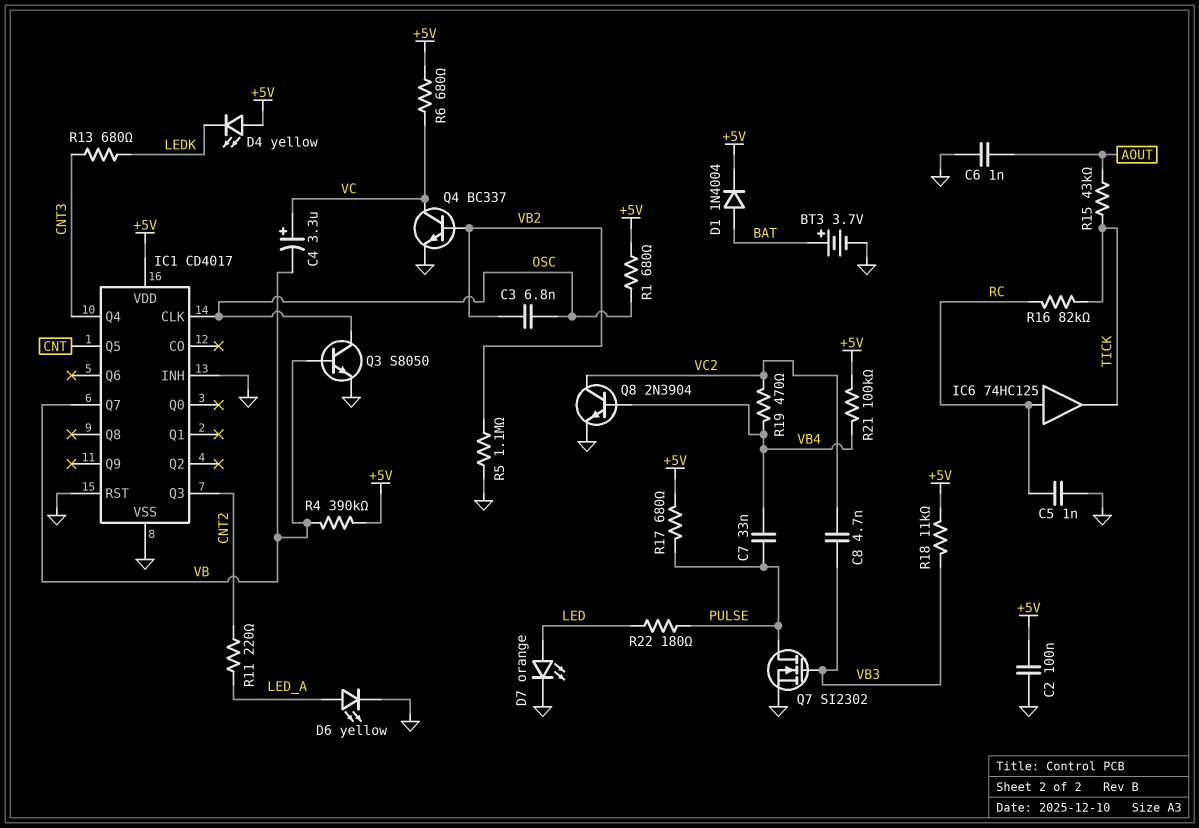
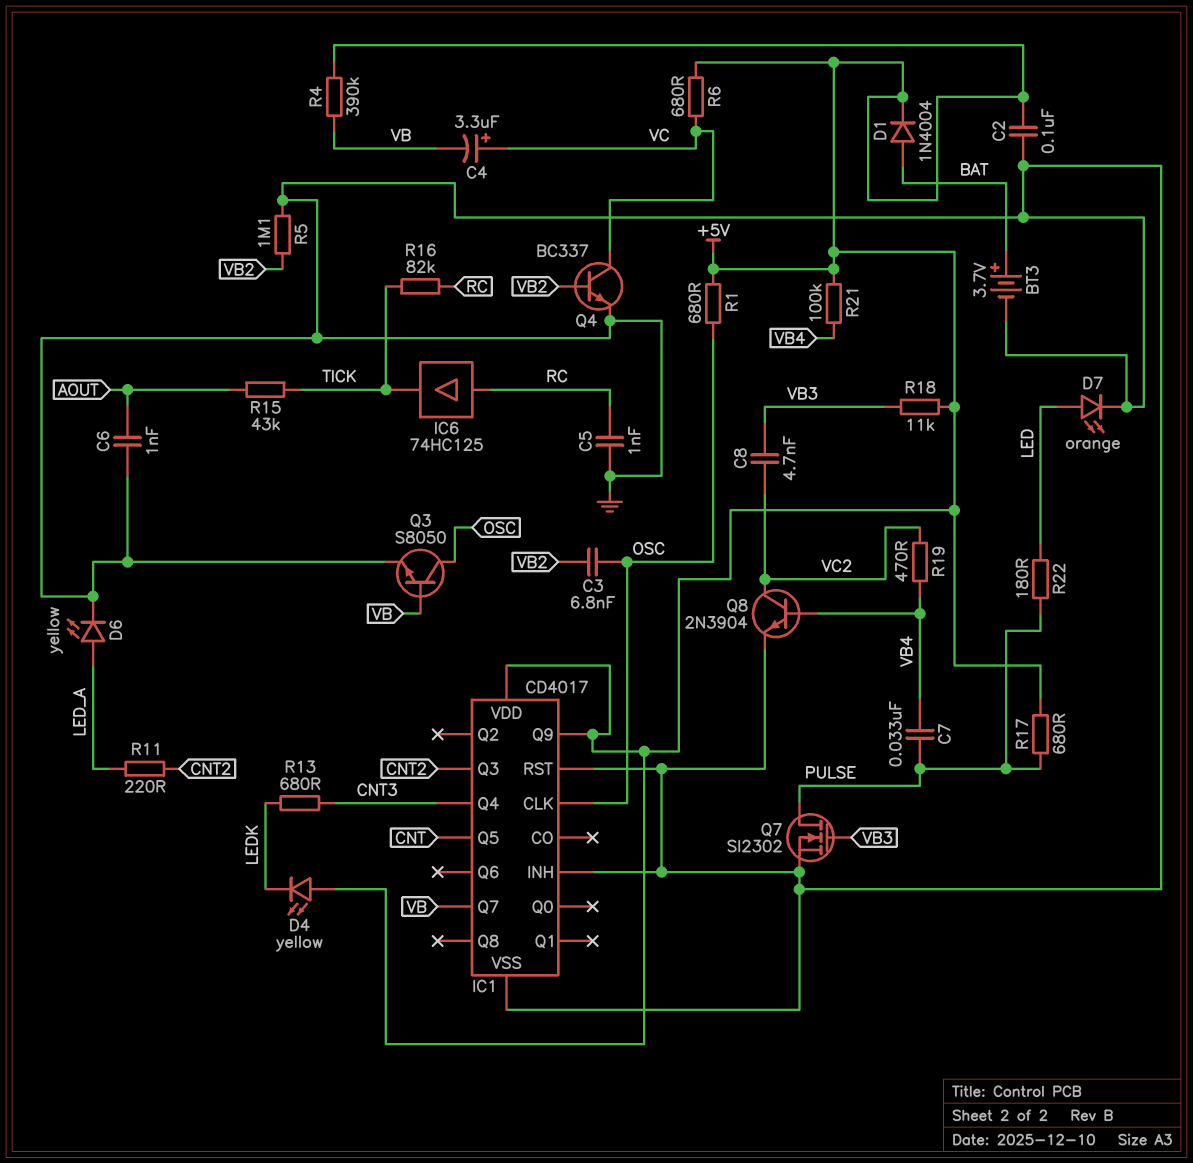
IC1 pin Q9: none -> +5V

